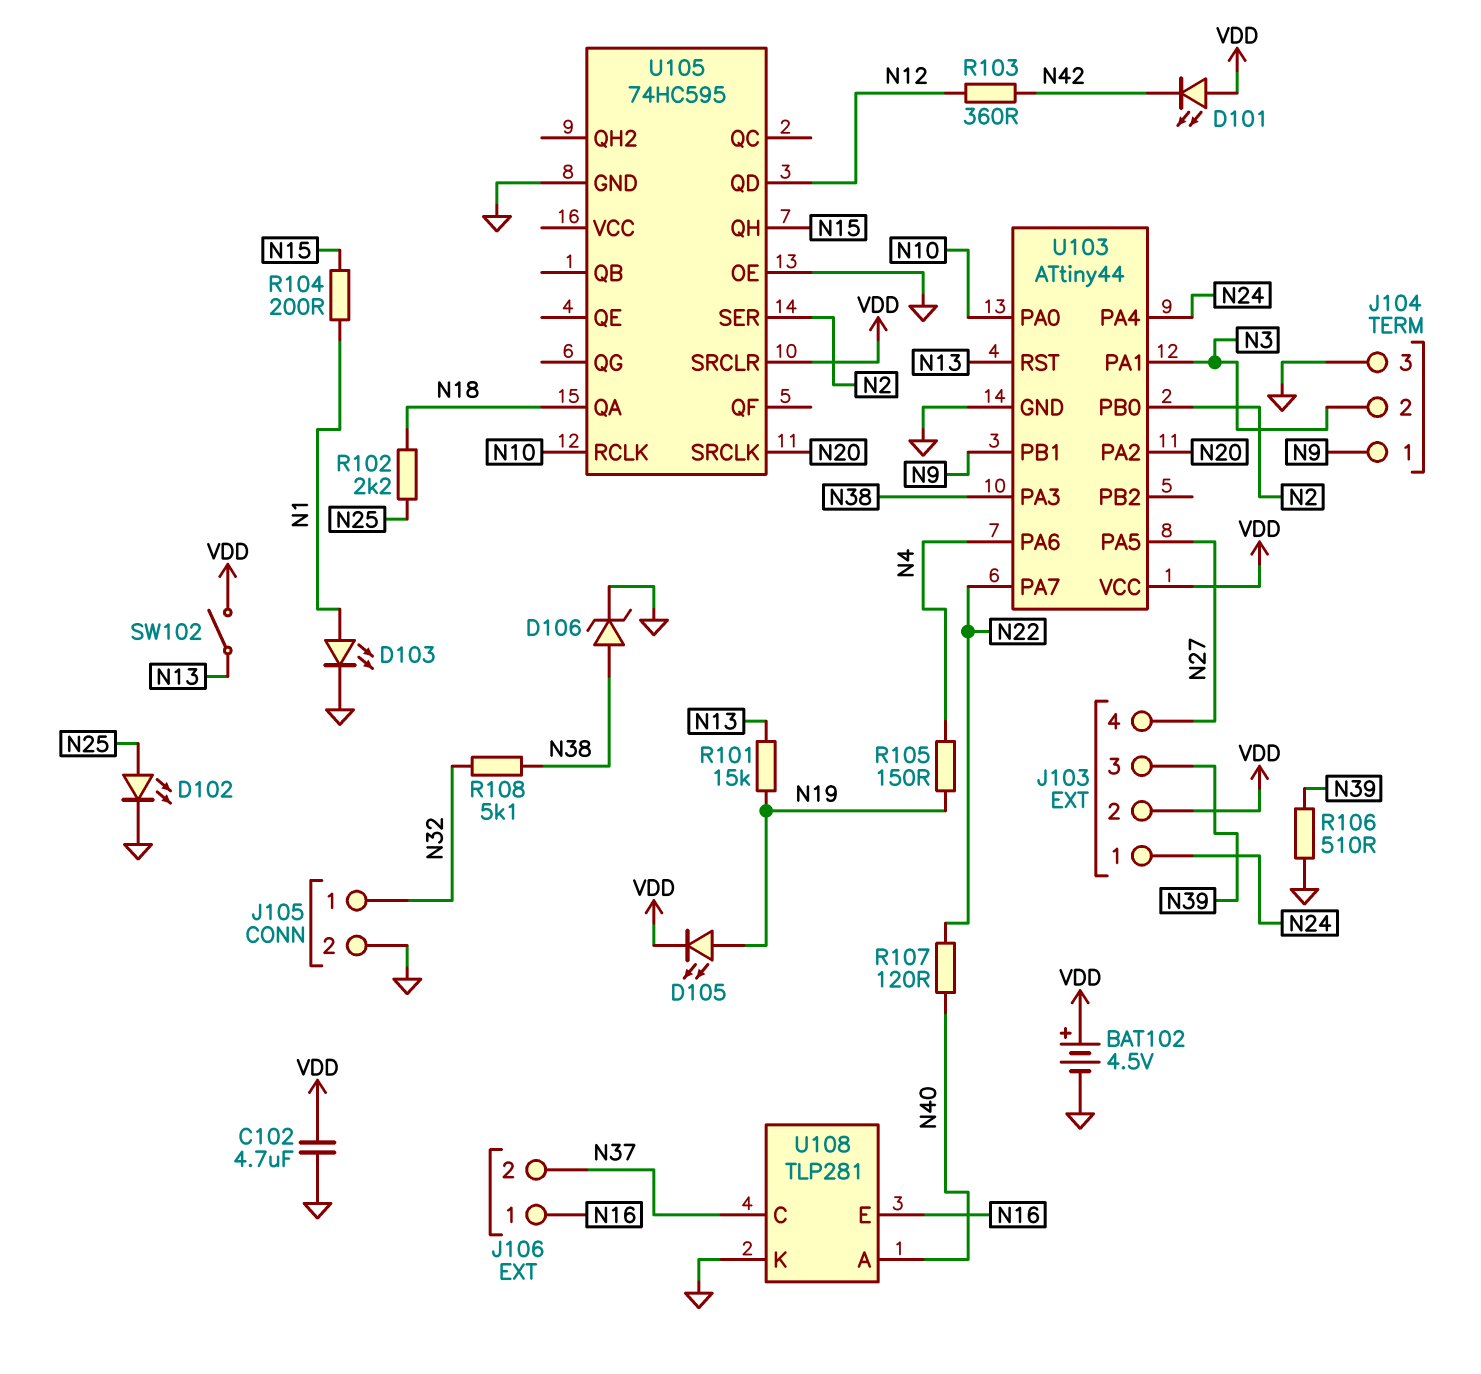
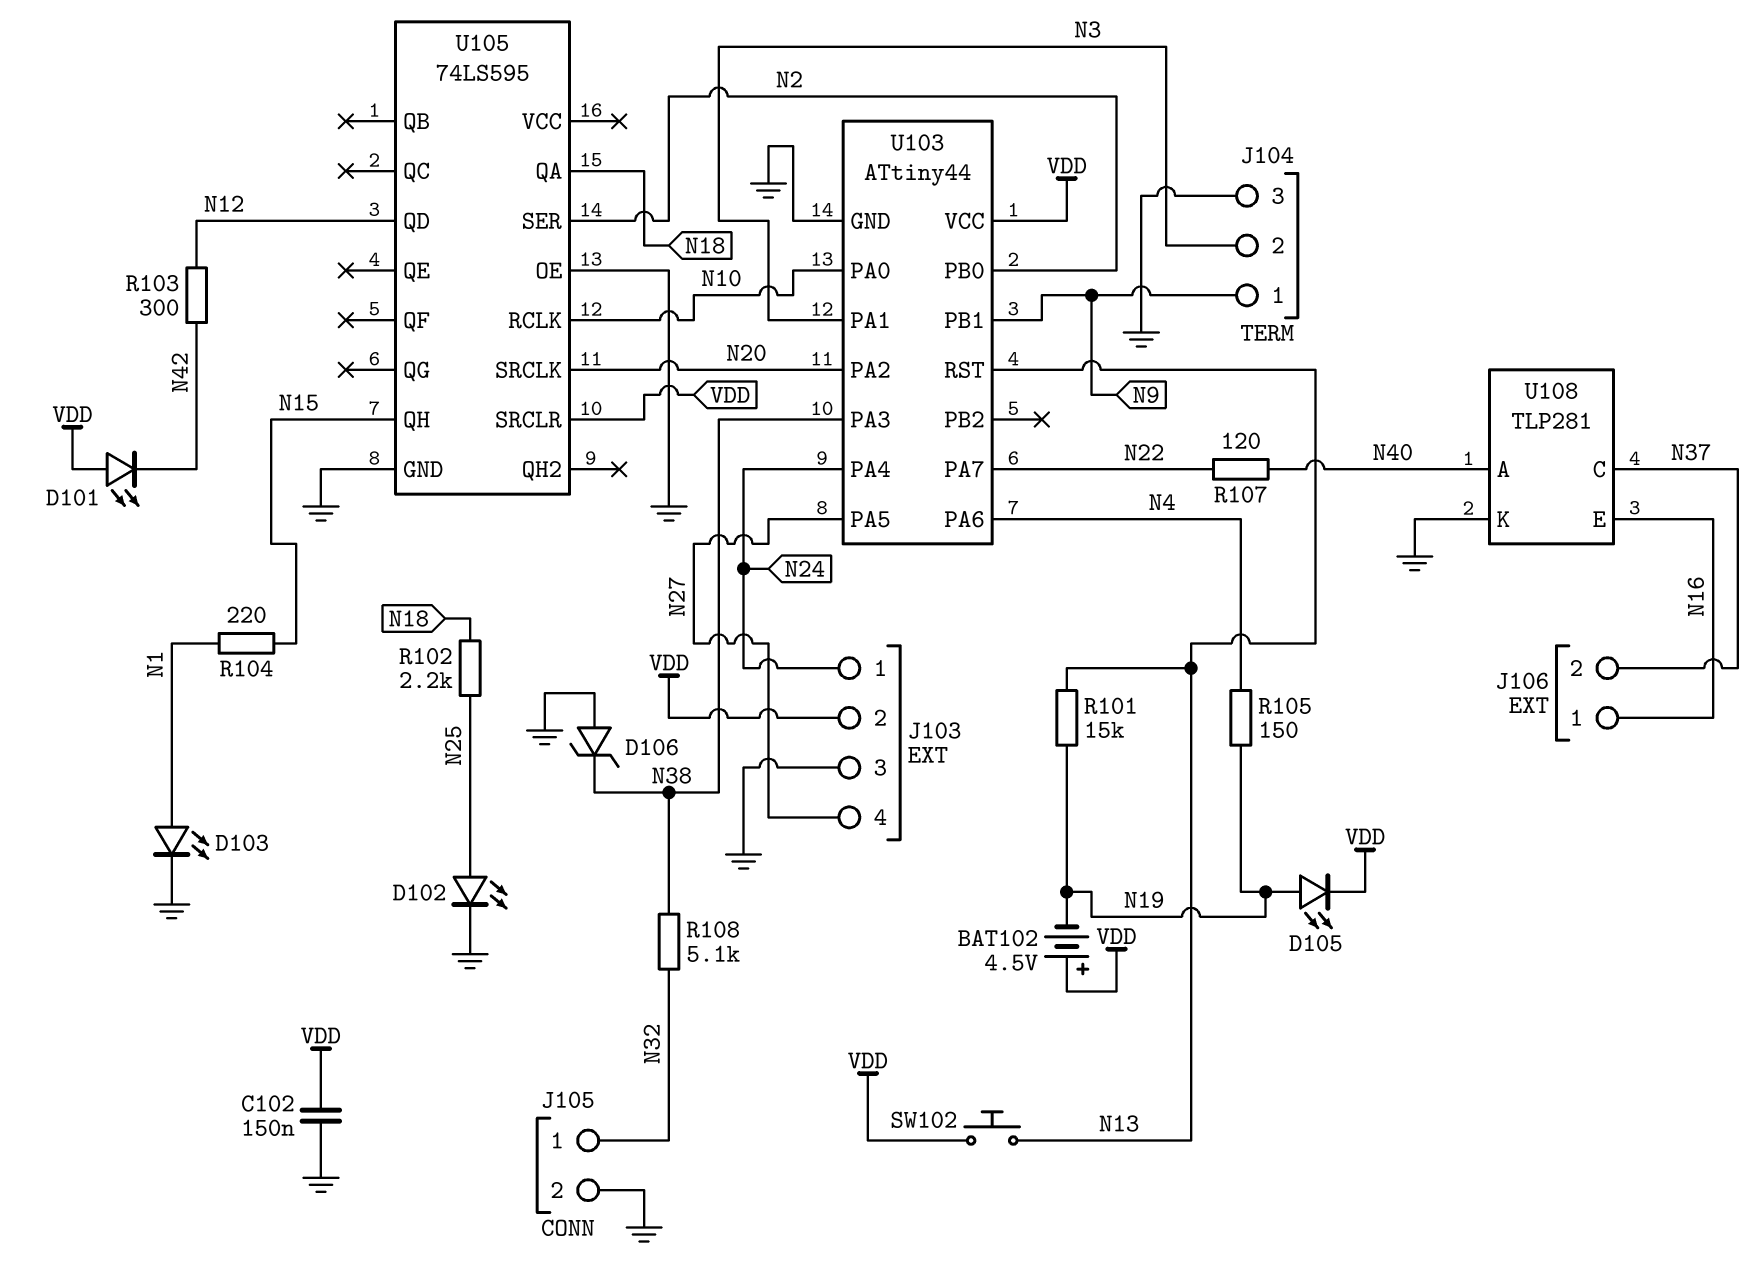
BAT102: 4.5V (plus VDD, minus GND) -> 4.5V (plus VDD, minus N19)
C102: 4.7uF (GND, VDD) -> 150nF (GND, VDD)
D106: zener (A N38, K GND) -> zener (A GND, K N38)
J103 pin 3: N39 -> GND
R103: 360 (N12, N42) -> 300 (N12, N42)
R104: 200 (N1, N15) -> 220 (N1, N15)
R106: 510 (GND, N39) -> none
SW102: switch (N13, VDD) -> button (N13, VDD)
U105: 74HC595 -> 74LS595

